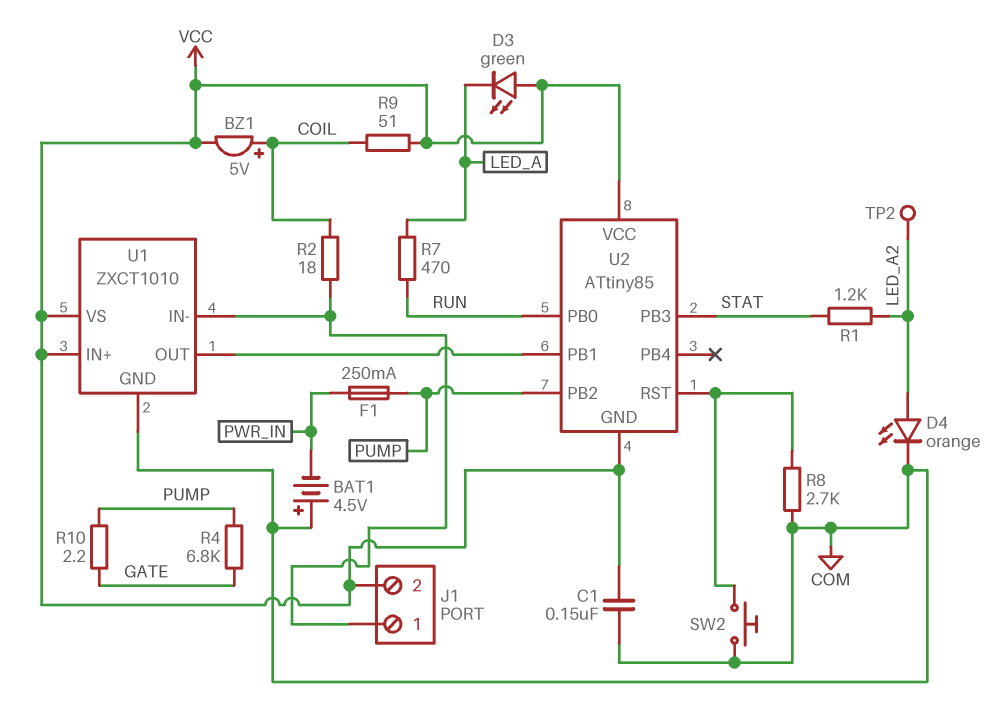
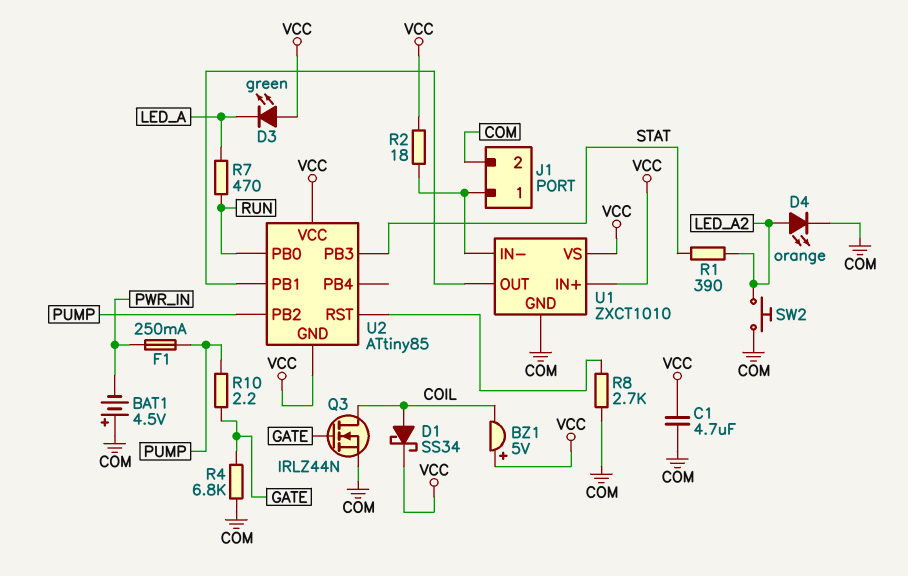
BZ1: buzzer 5V (plus COIL, minus VCC) -> buzzer 5V (plus VCC, minus COIL)
C1: 150nF (COM, VCC) -> 4.7uF (COM, VCC)
D1: none -> schottky SS34 (A COIL, K VCC)
J1 pin 2: VCC -> COM
Q3: none -> NMOS IRLZ44N (G GATE, D COIL, S COM)
R1: 1.2k (LED_A2, STAT) -> 390 (LED_A2, STAT)
R2: 18 (COIL, J1/1) -> 18 (J1/1, VCC)
R4: 6.8k (GATE, PUMP) -> 6.8k (COM, GATE)
R9: 51 (COIL, VCC) -> none
SW2: button (COM, U2/RST) -> button (COM, LED_A2)
TP2: test point (LED_A2) -> none

